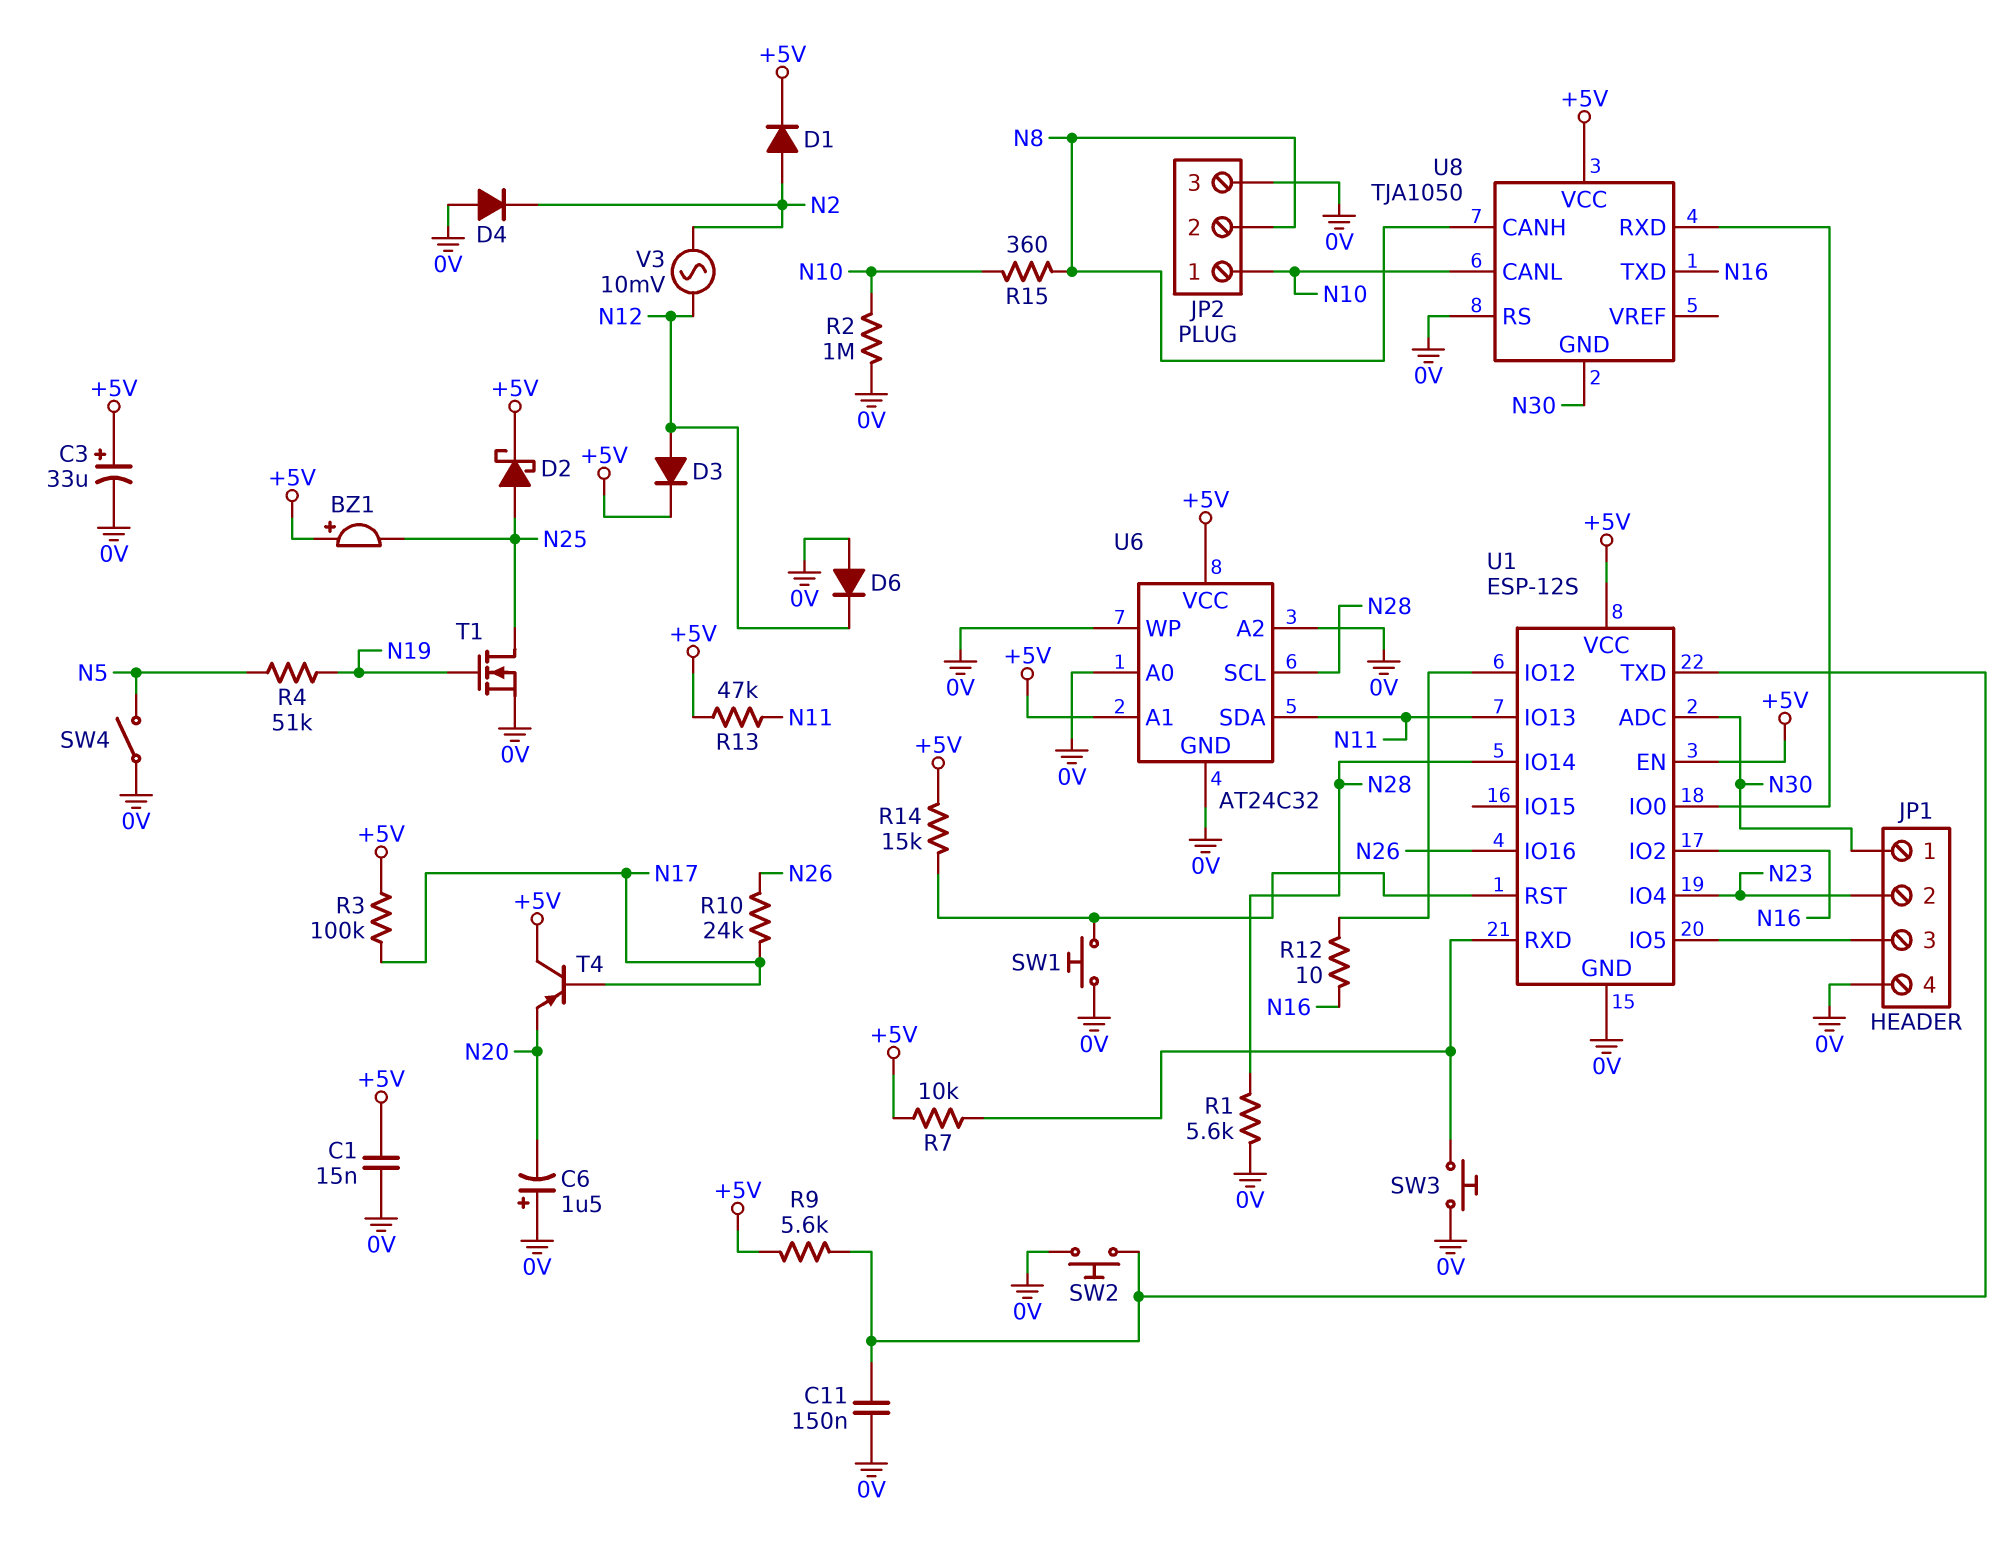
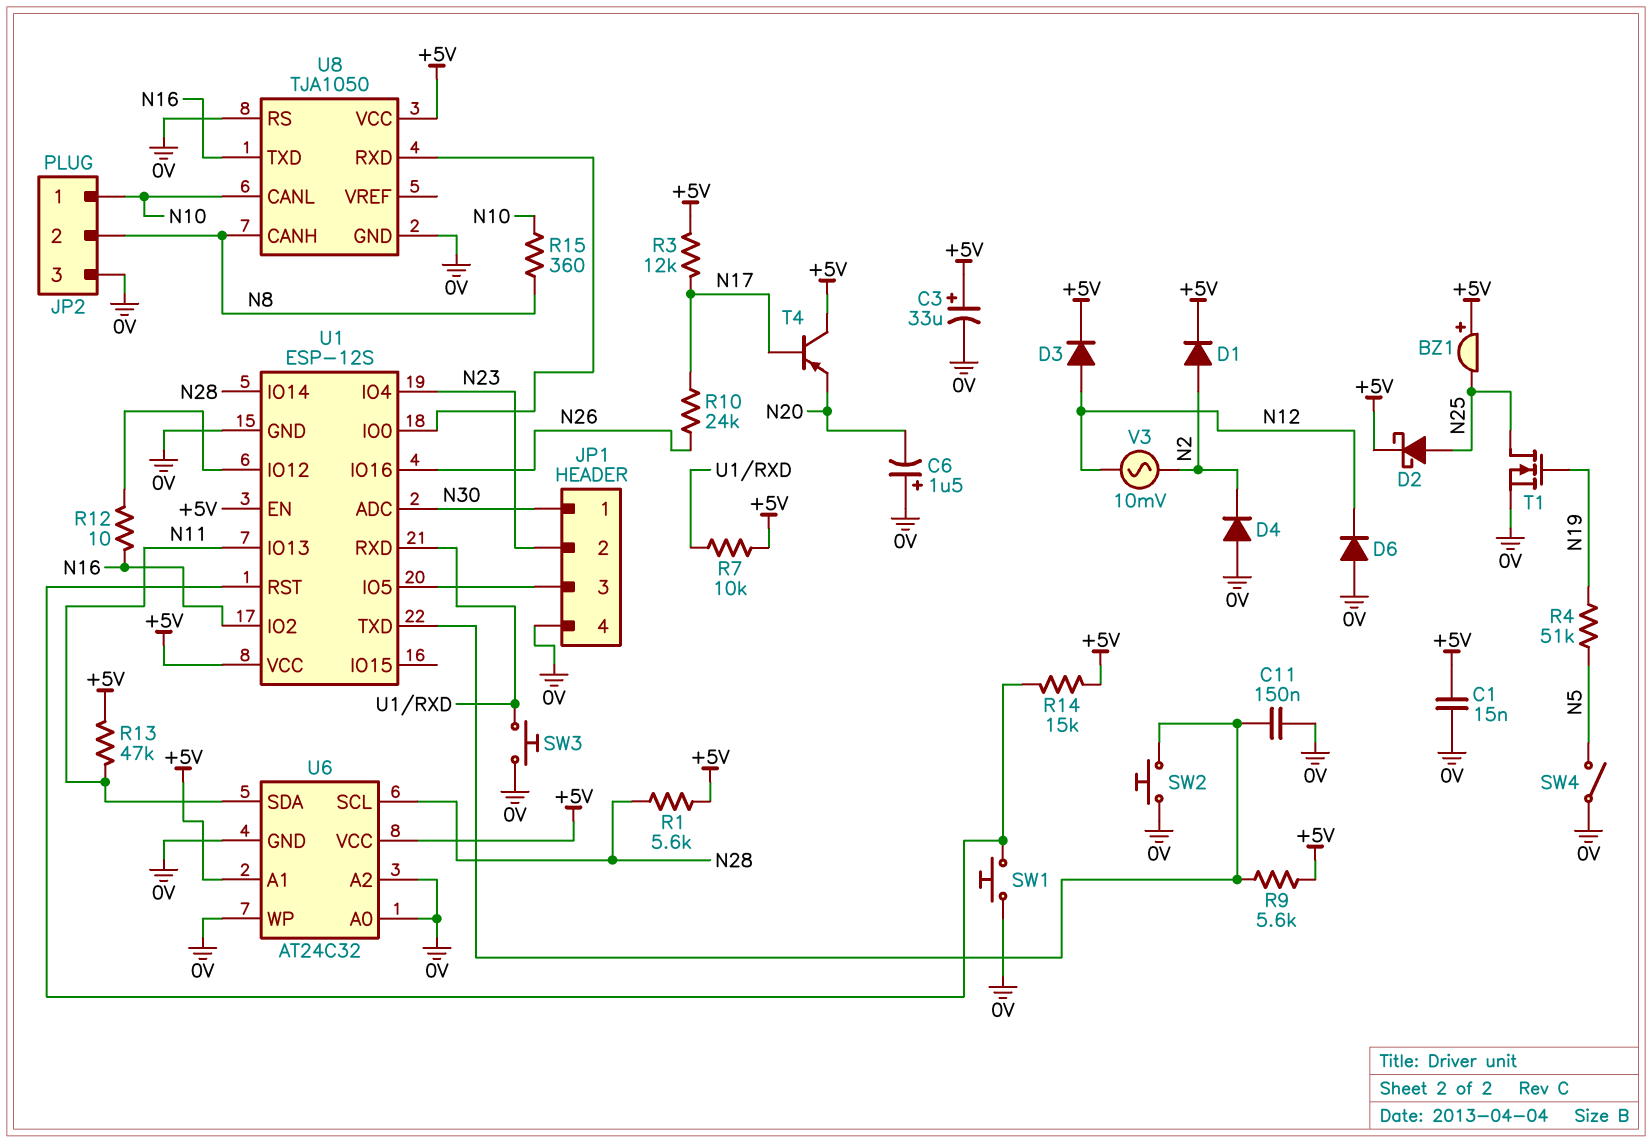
R1: 5.6k (0V, N28) -> 5.6k (+5V, N28)
R2: 1M (0V, N10) -> none
R3: 100k (+5V, N17) -> 12k (+5V, N17)
U8 pin GND: N30 -> 0V

